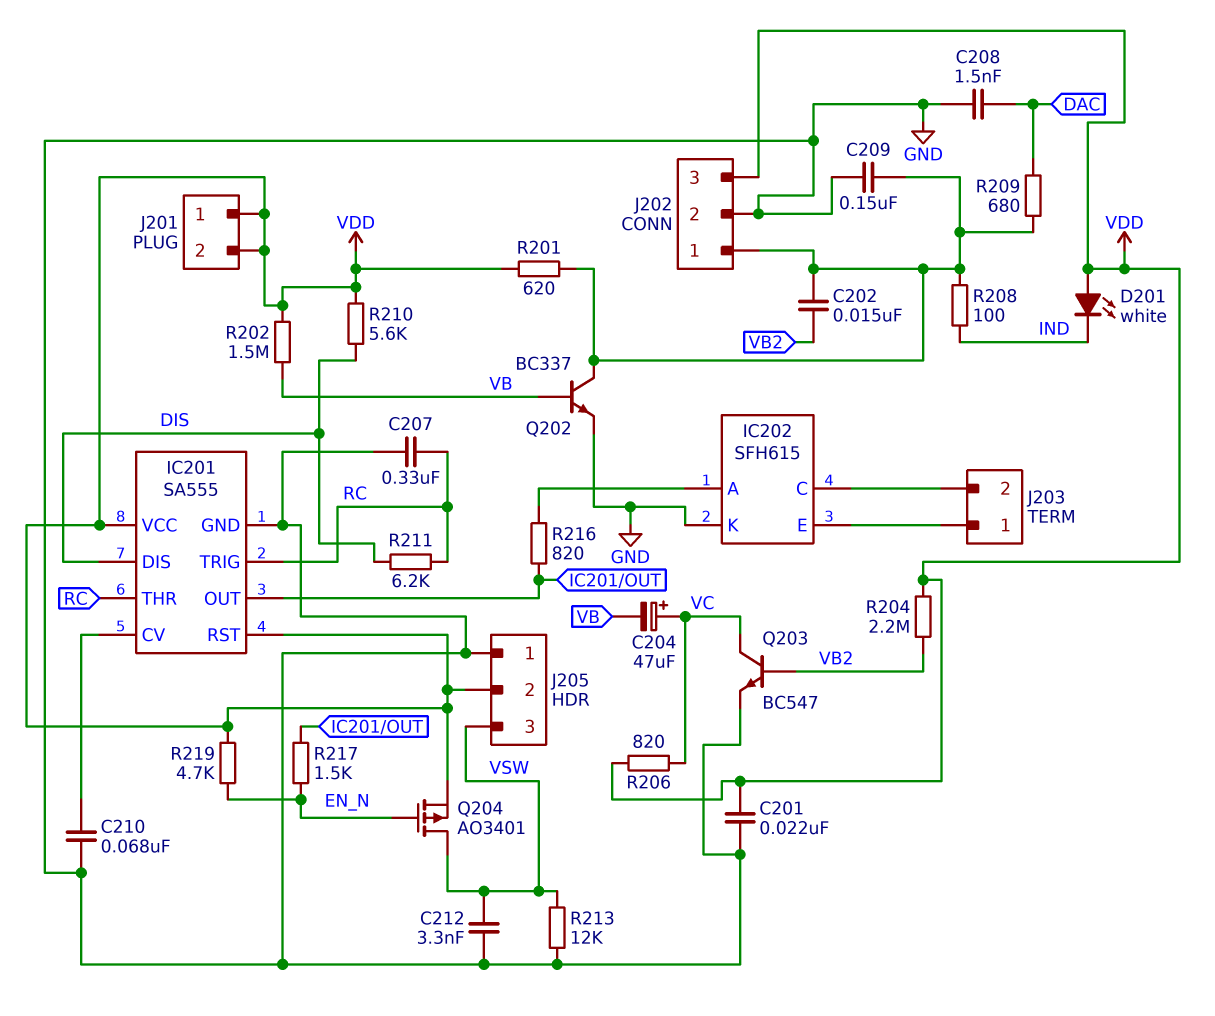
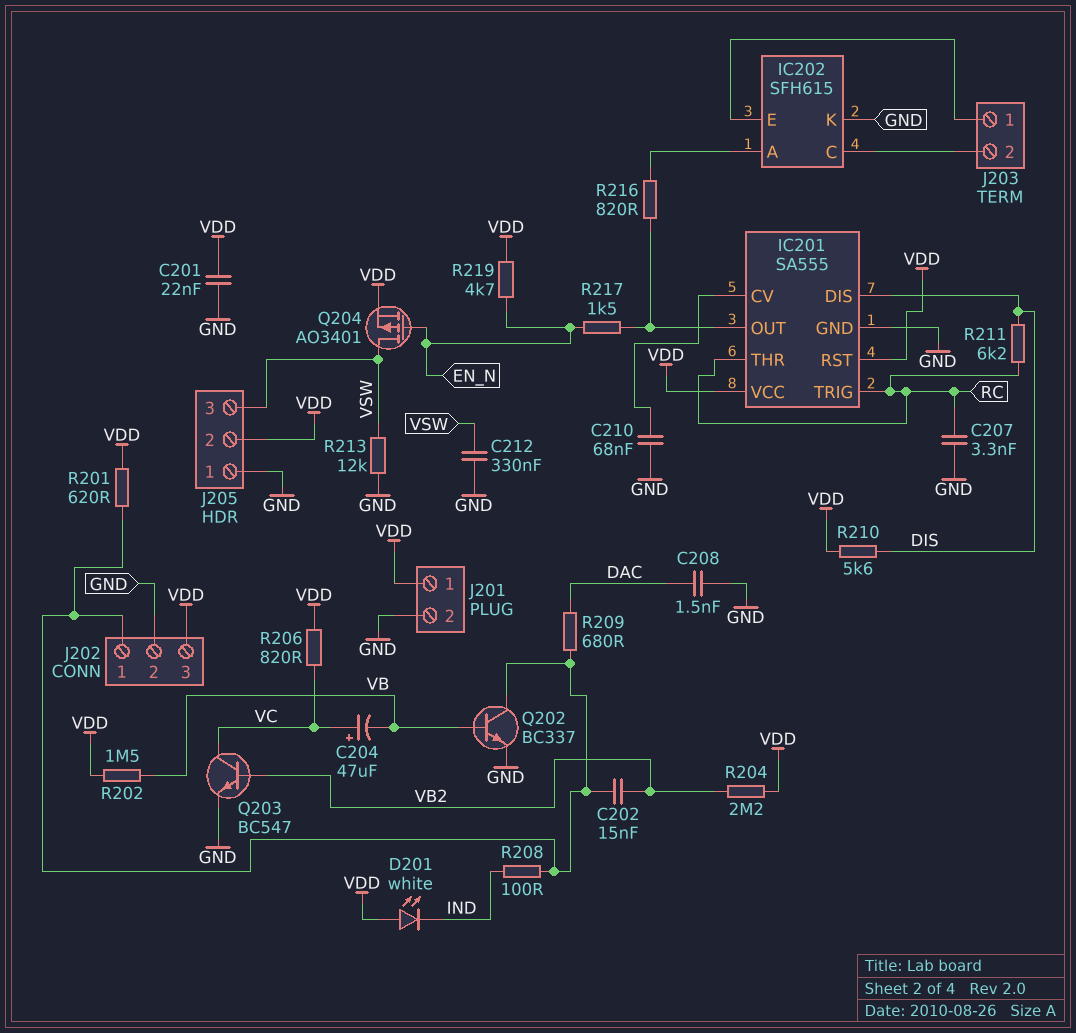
C207: 330nF (GND, RC) -> 3.3nF (GND, RC)
C209: 150nF (GND, J202/1) -> none
C212: 3.3nF (GND, VSW) -> 330nF (GND, VSW)
J201 pin 2: VDD -> GND

